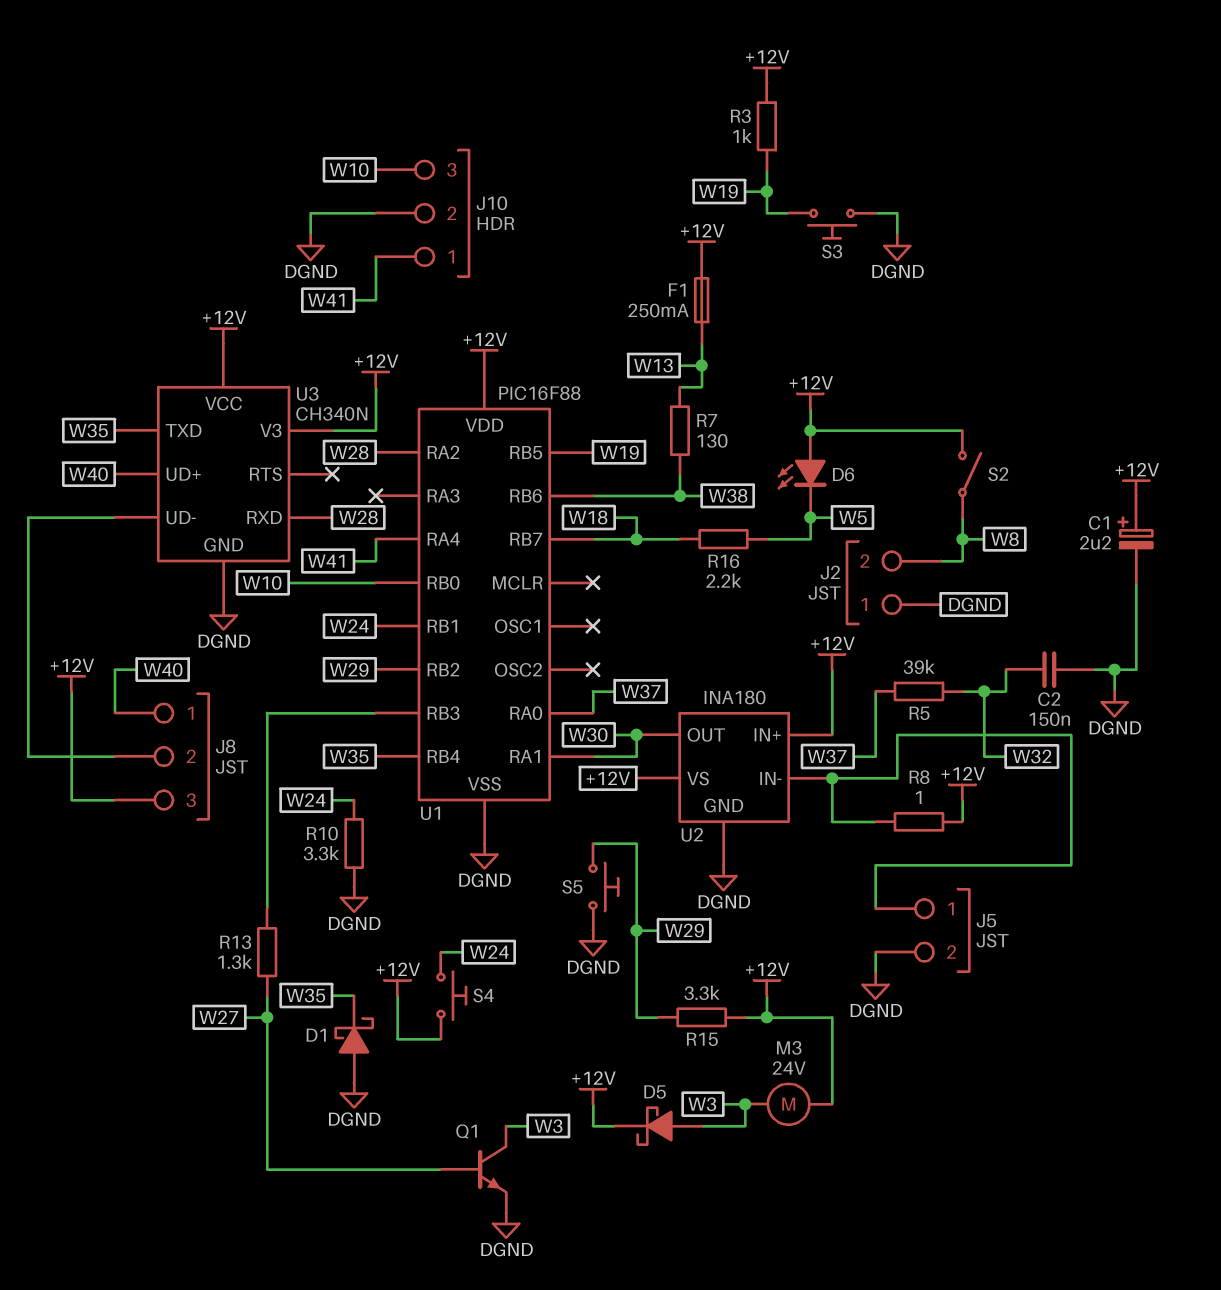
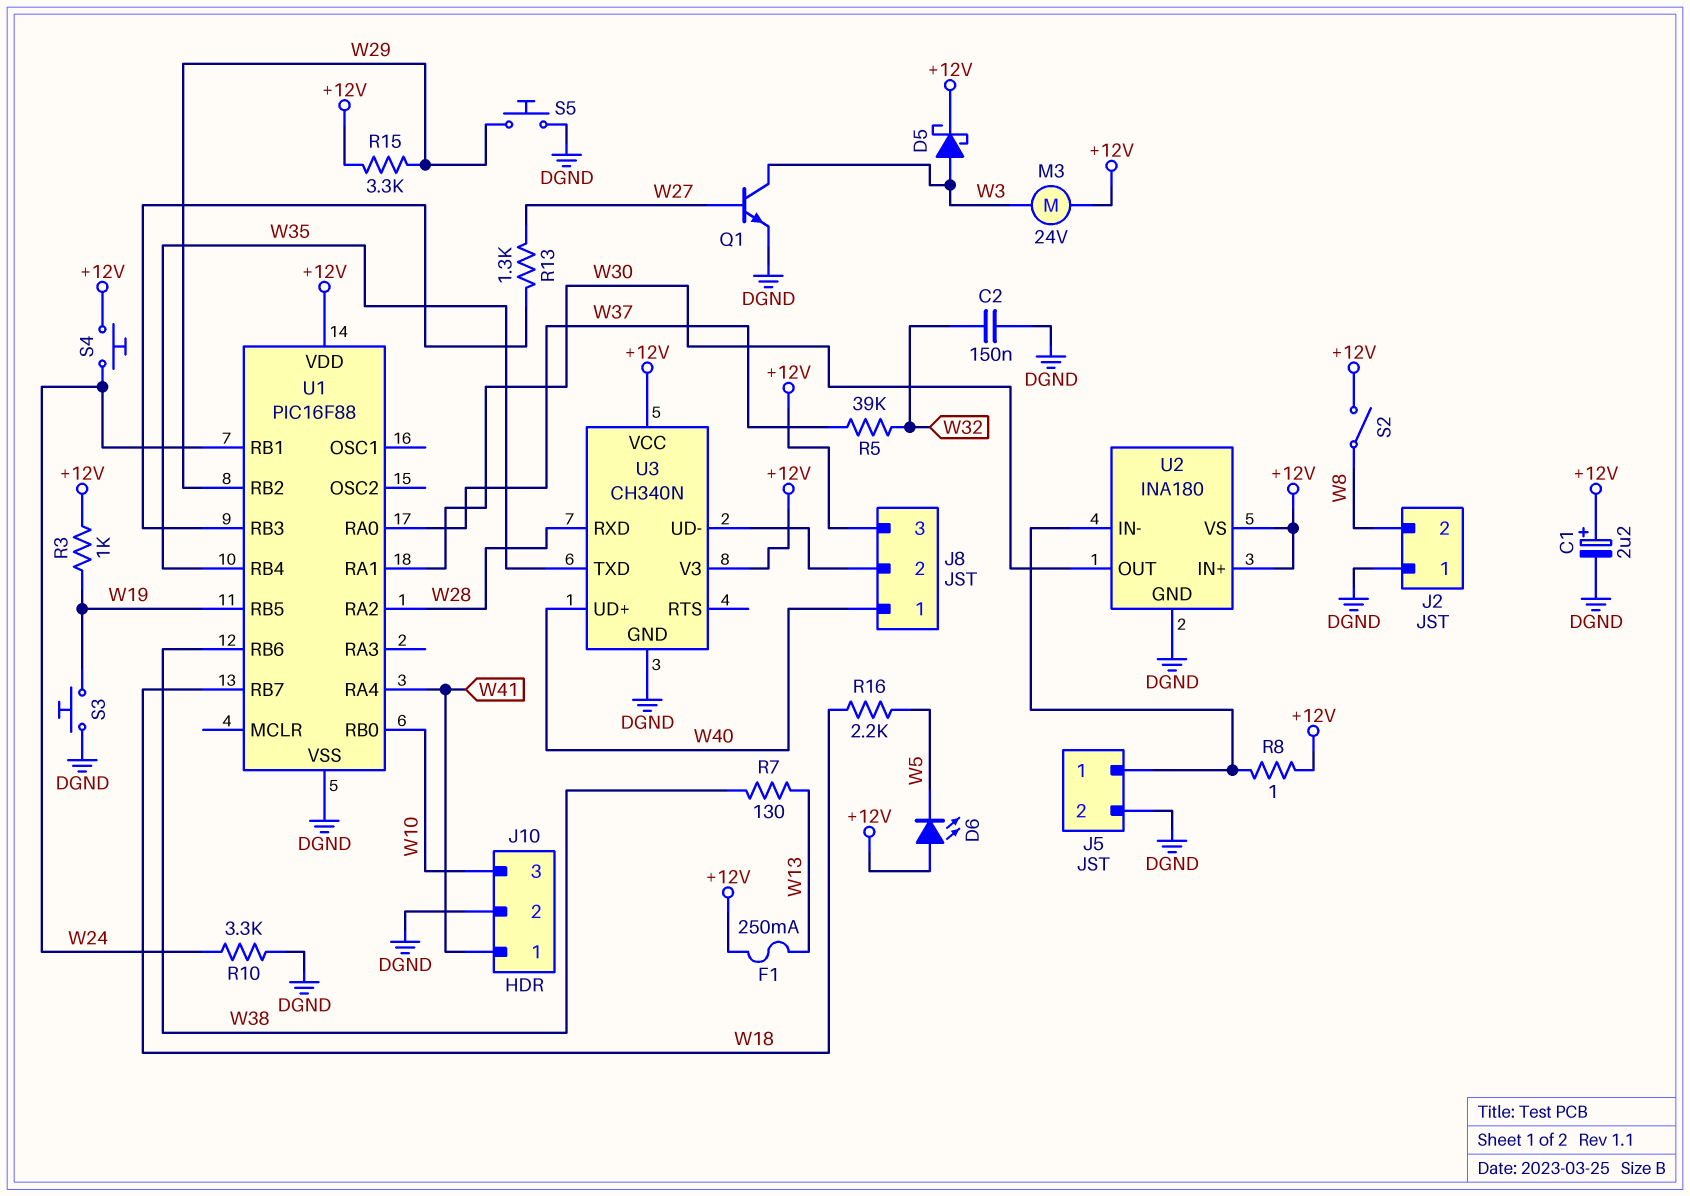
D1: schottky (A DGND, K W35) -> none

